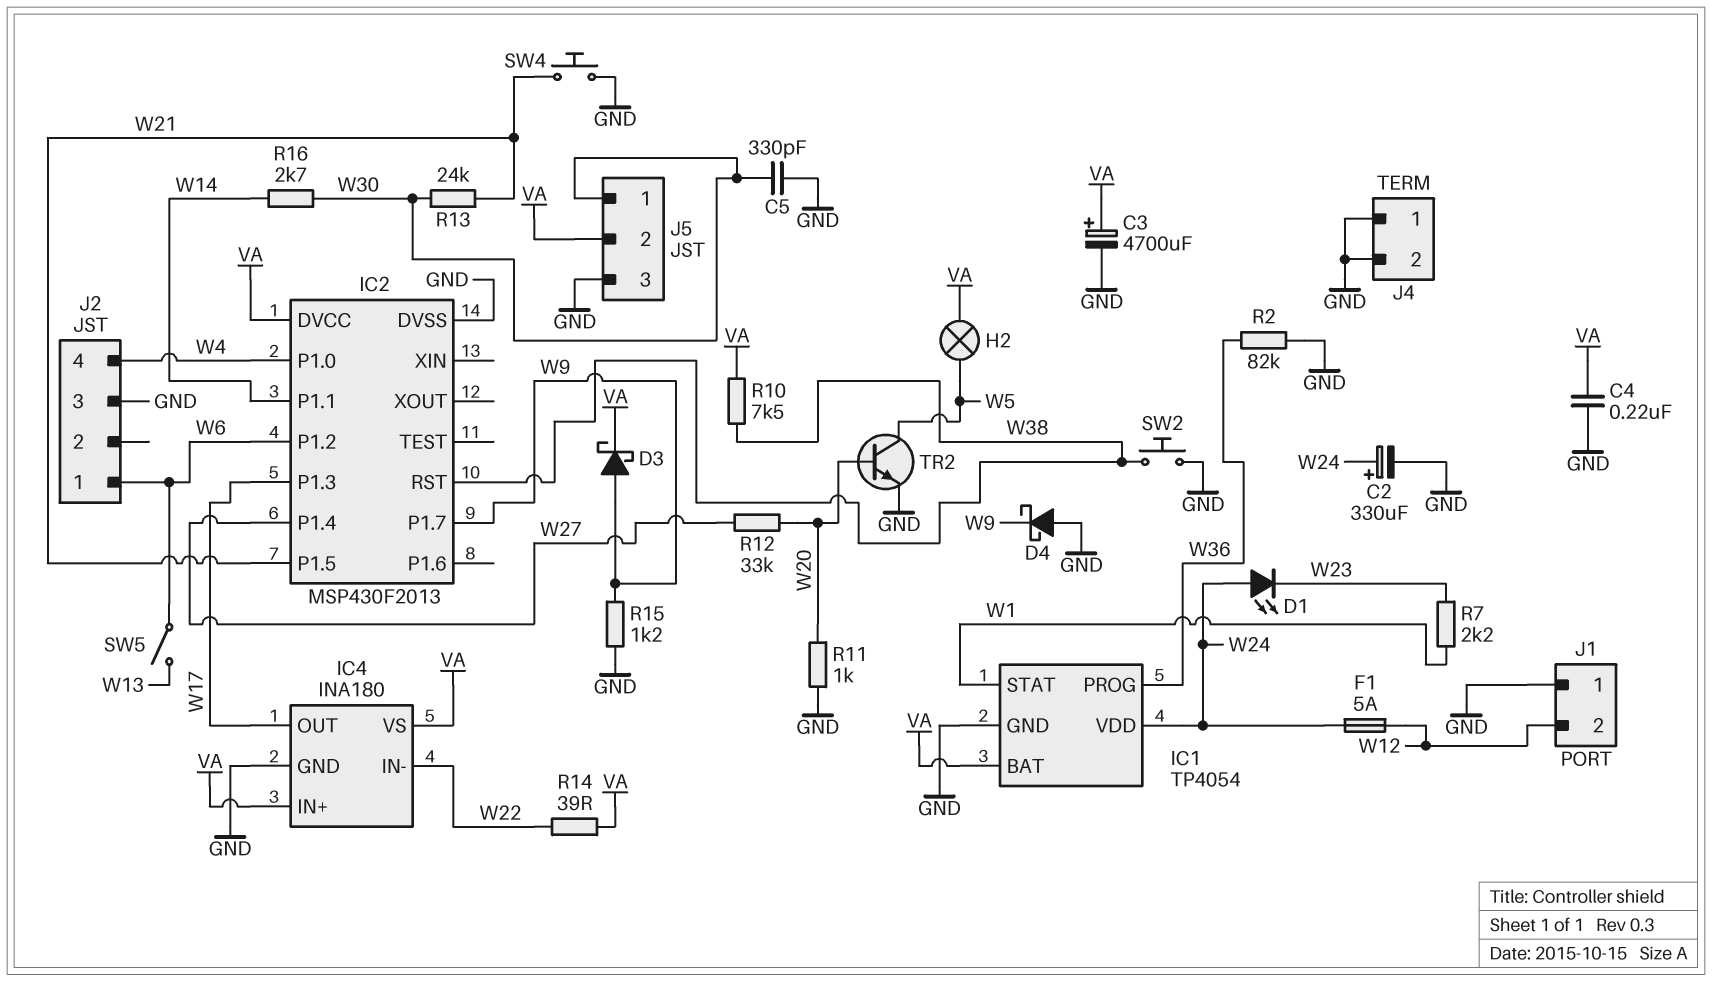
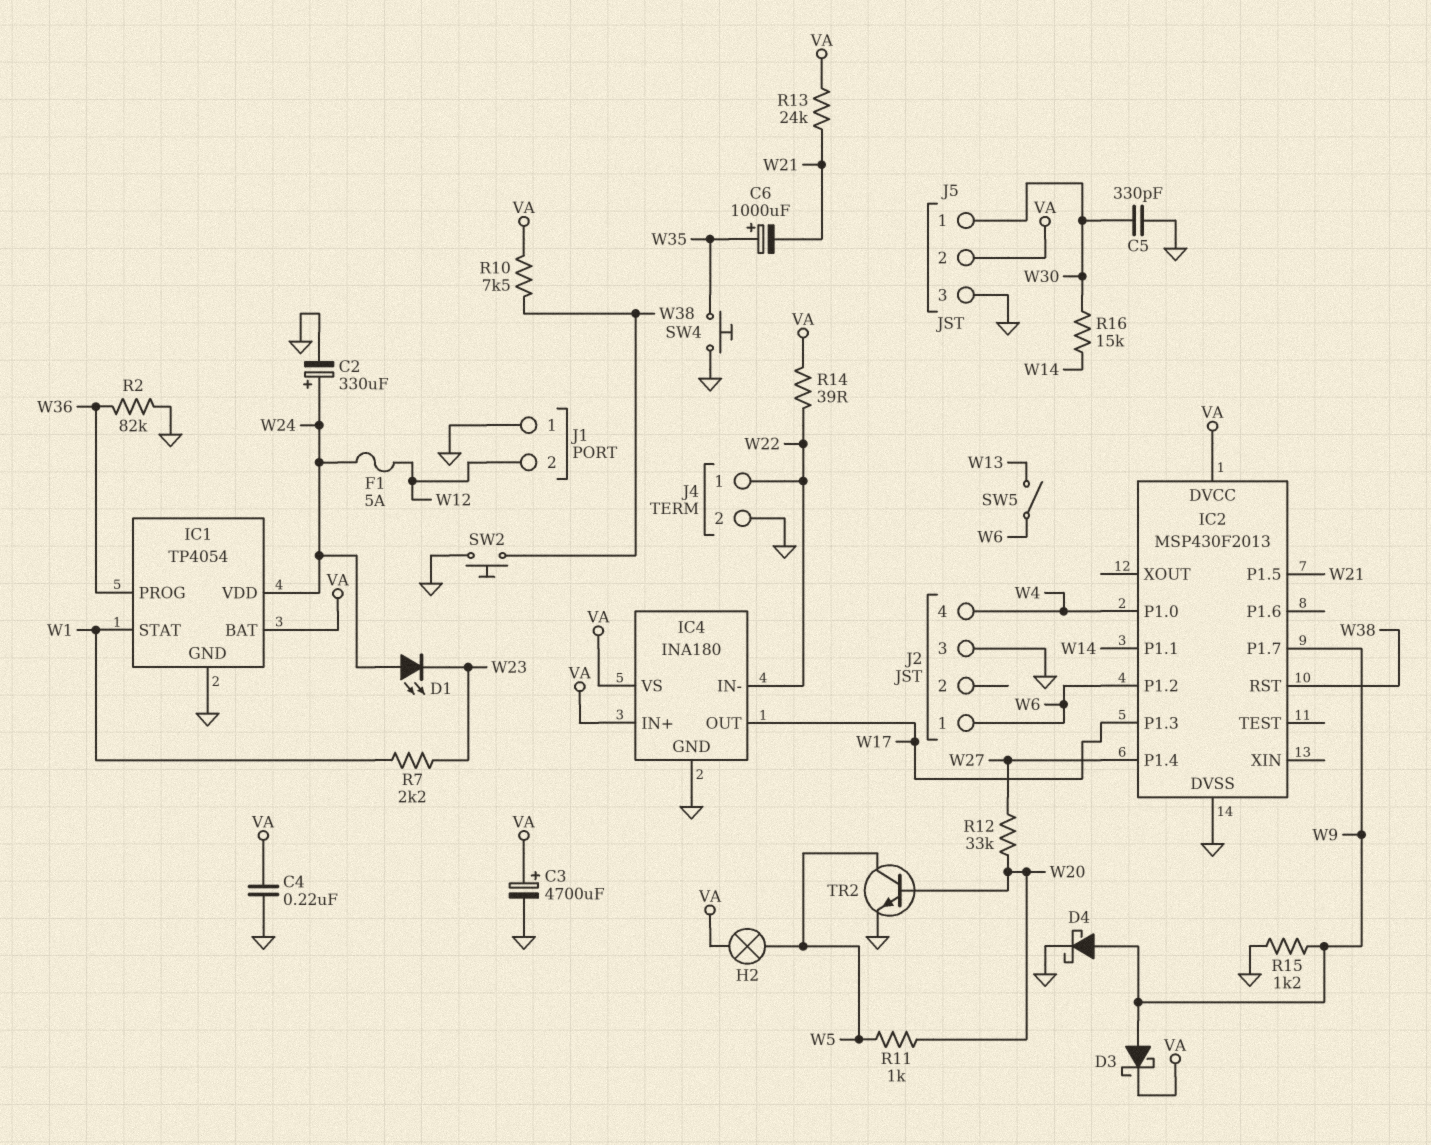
C6: none -> 1000uF (plus W35, minus W21)
D4: schottky (A GND, K W9) -> schottky (A W9, K GND)
J4 pin 1: GND -> W22
R11: 1k (GND, W20) -> 1k (W5, W20)
R13: 24k (W21, W30) -> 24k (VA, W21)
R16: 2.7k (W14, W30) -> 15k (W14, W30)
SW4: button (GND, W21) -> button (GND, W35)

